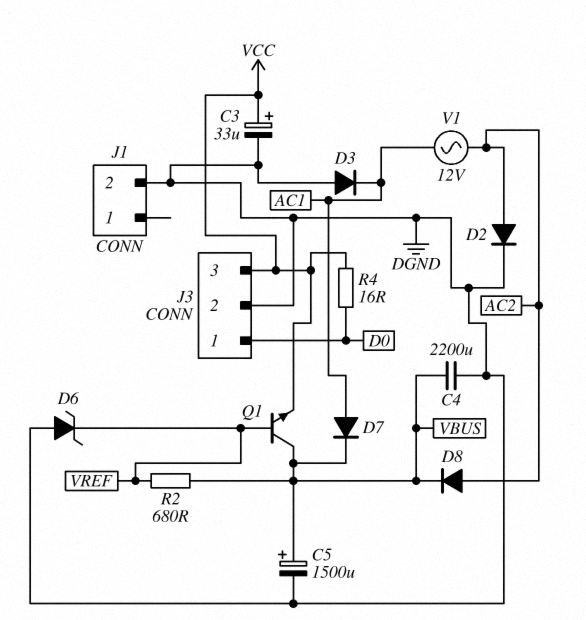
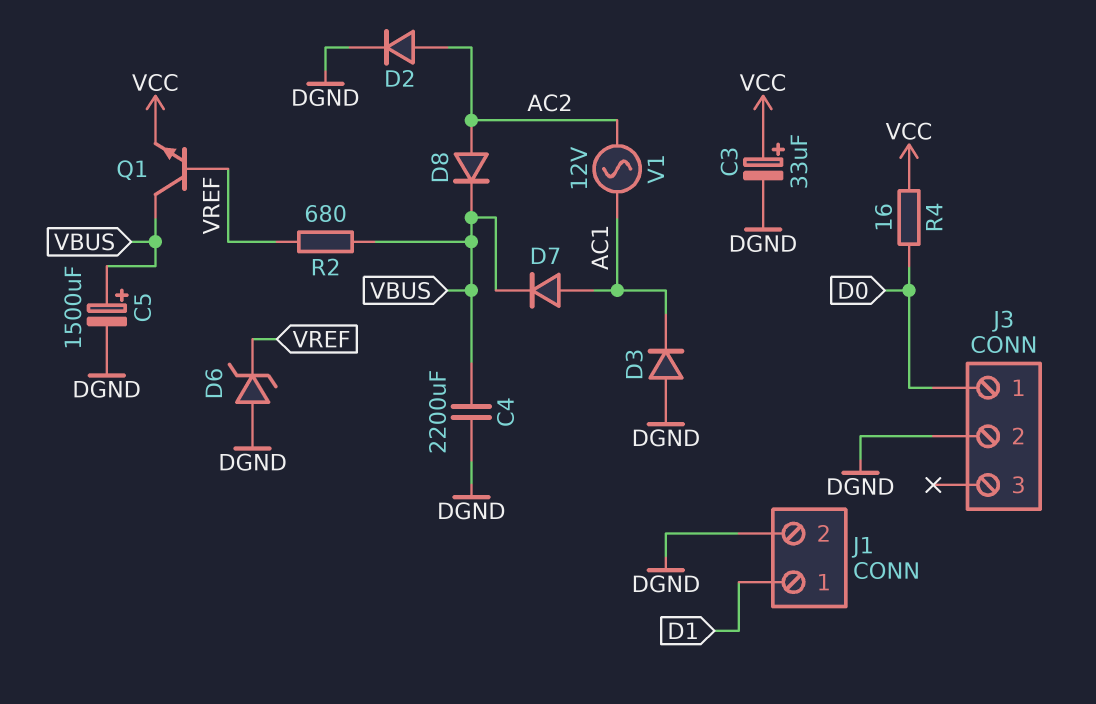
J1 pin 1: none -> D1
J3 pin 3: VCC -> none

